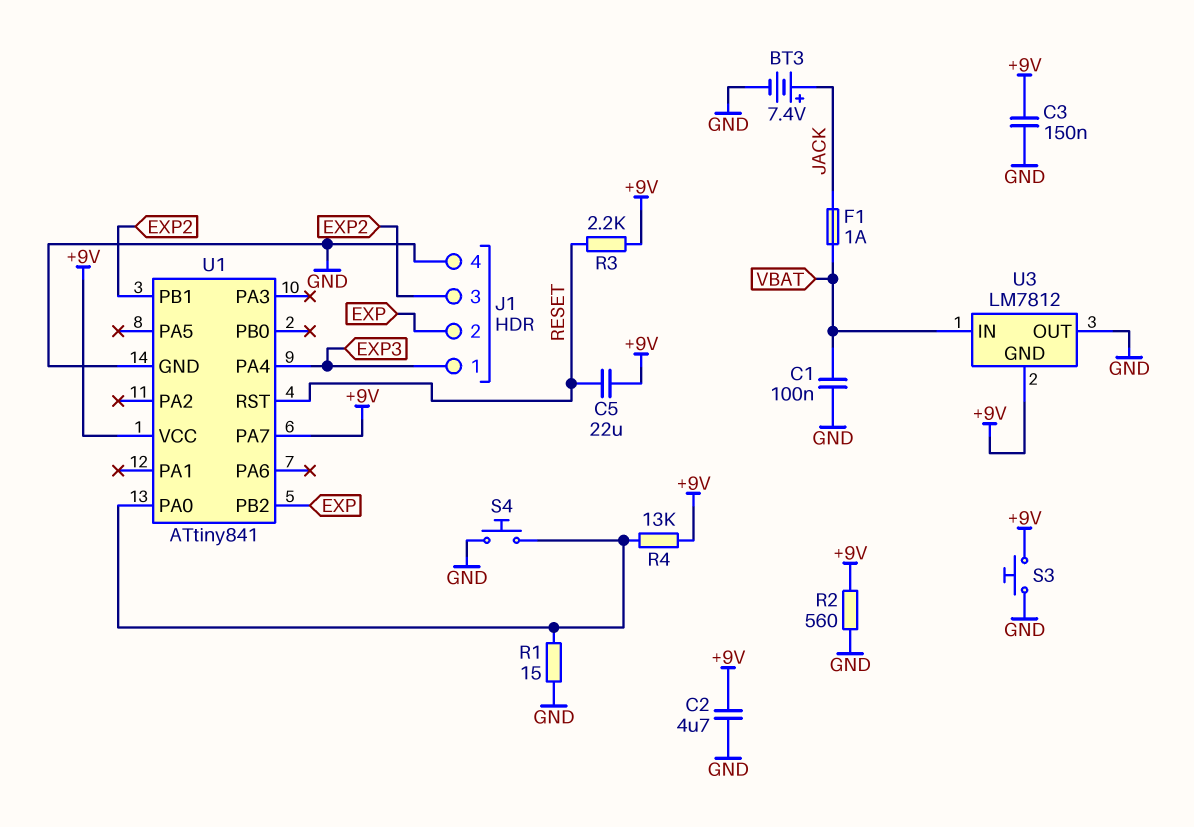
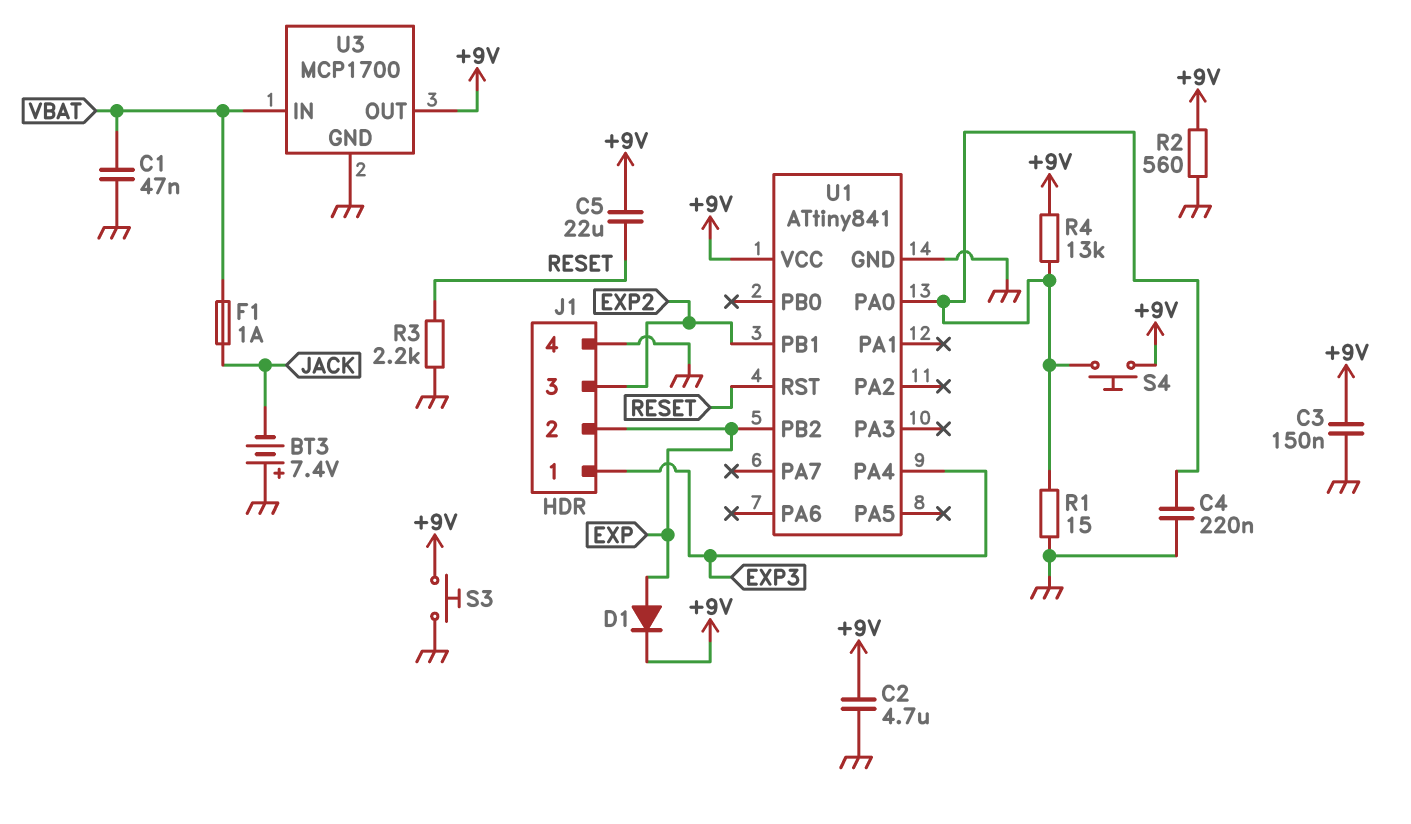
BT3: 7.4V (plus JACK, minus GND) -> 7.4V (plus GND, minus JACK)
C1: 100nF (GND, VBAT) -> 47nF (GND, VBAT)
C4: none -> 220nF (GND, U1/PA0)
D1: none -> diode (A EXP, K +9V)
R3: 2.2k (+9V, RESET) -> 2.2k (GND, RESET)
S4: button (GND, U1/PA0) -> button (+9V, U1/PA0)
U1 pin PA7: +9V -> none
U3: LM7812 -> MCP1700
U3 pin GND: +9V -> GND
U3 pin OUT: GND -> +9V

